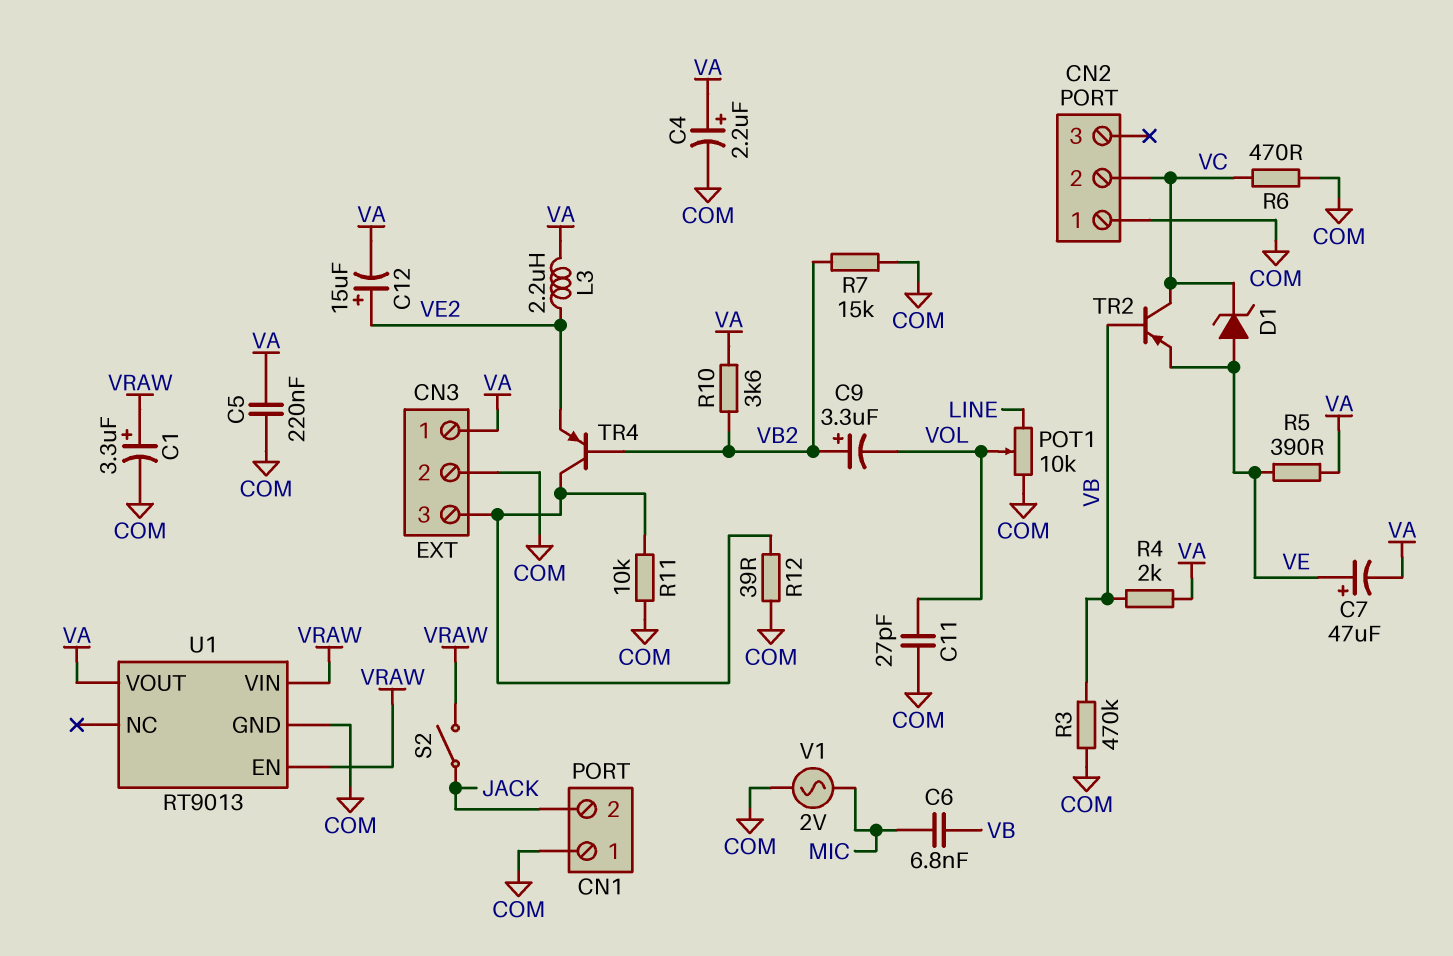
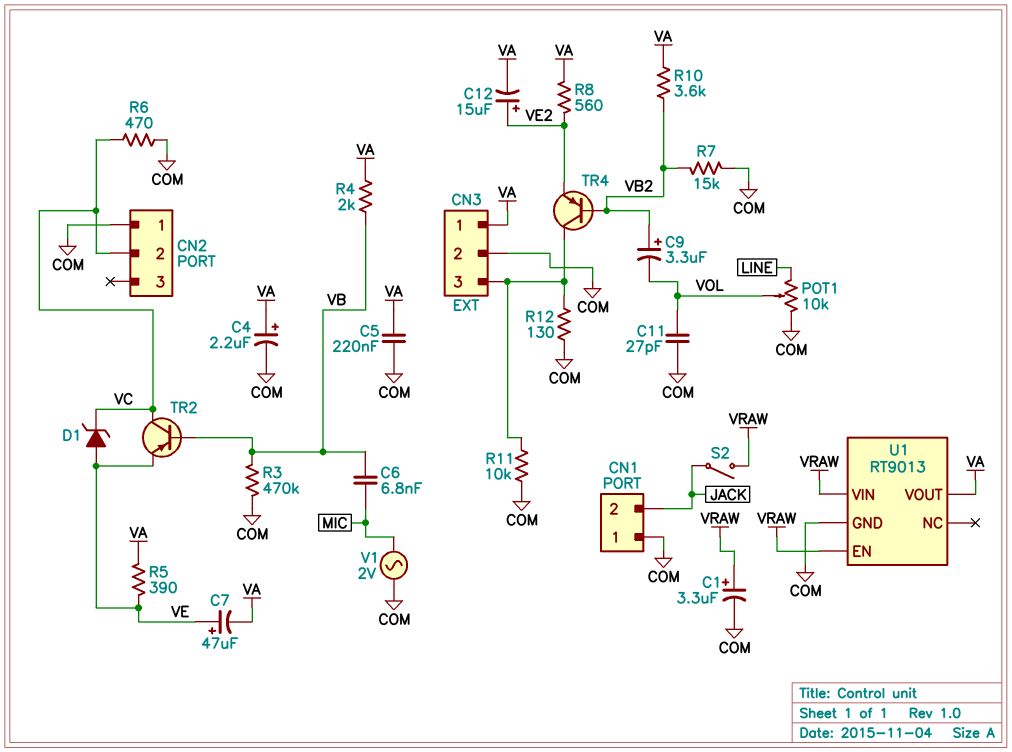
L3: 2.2uH (VA, VE2) -> none
R8: none -> 560 (VA, VE2)
R12: 39 (CN3/3, COM) -> 130 (CN3/3, COM)

